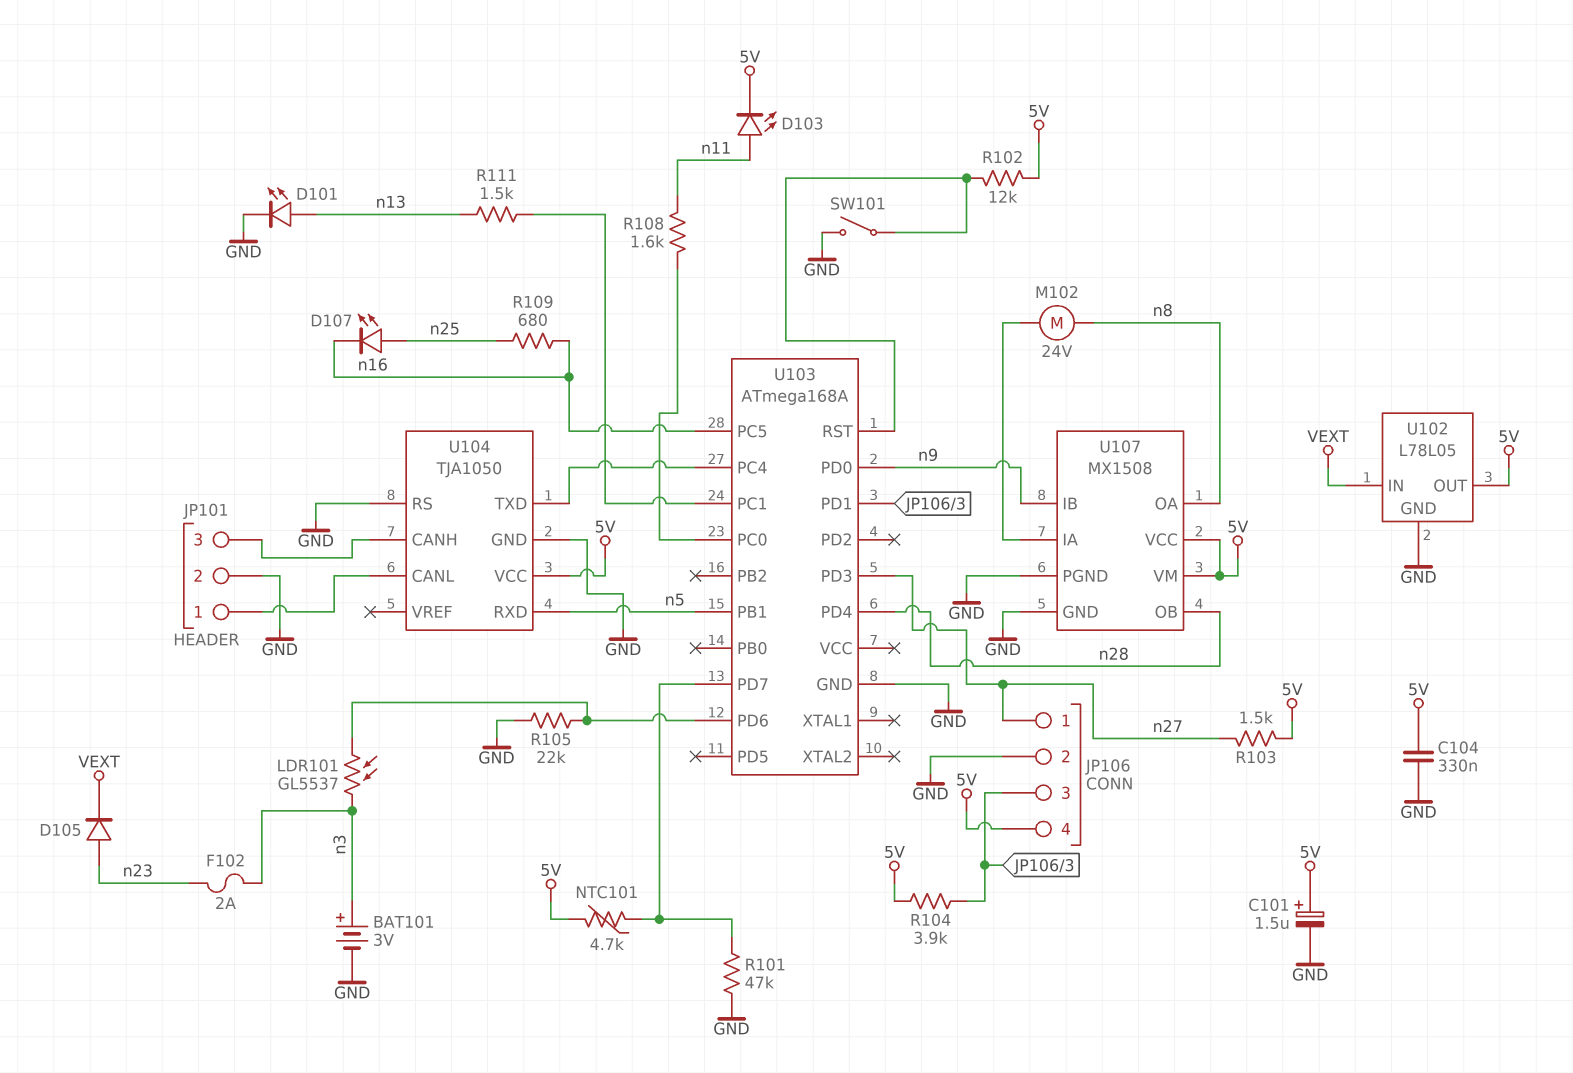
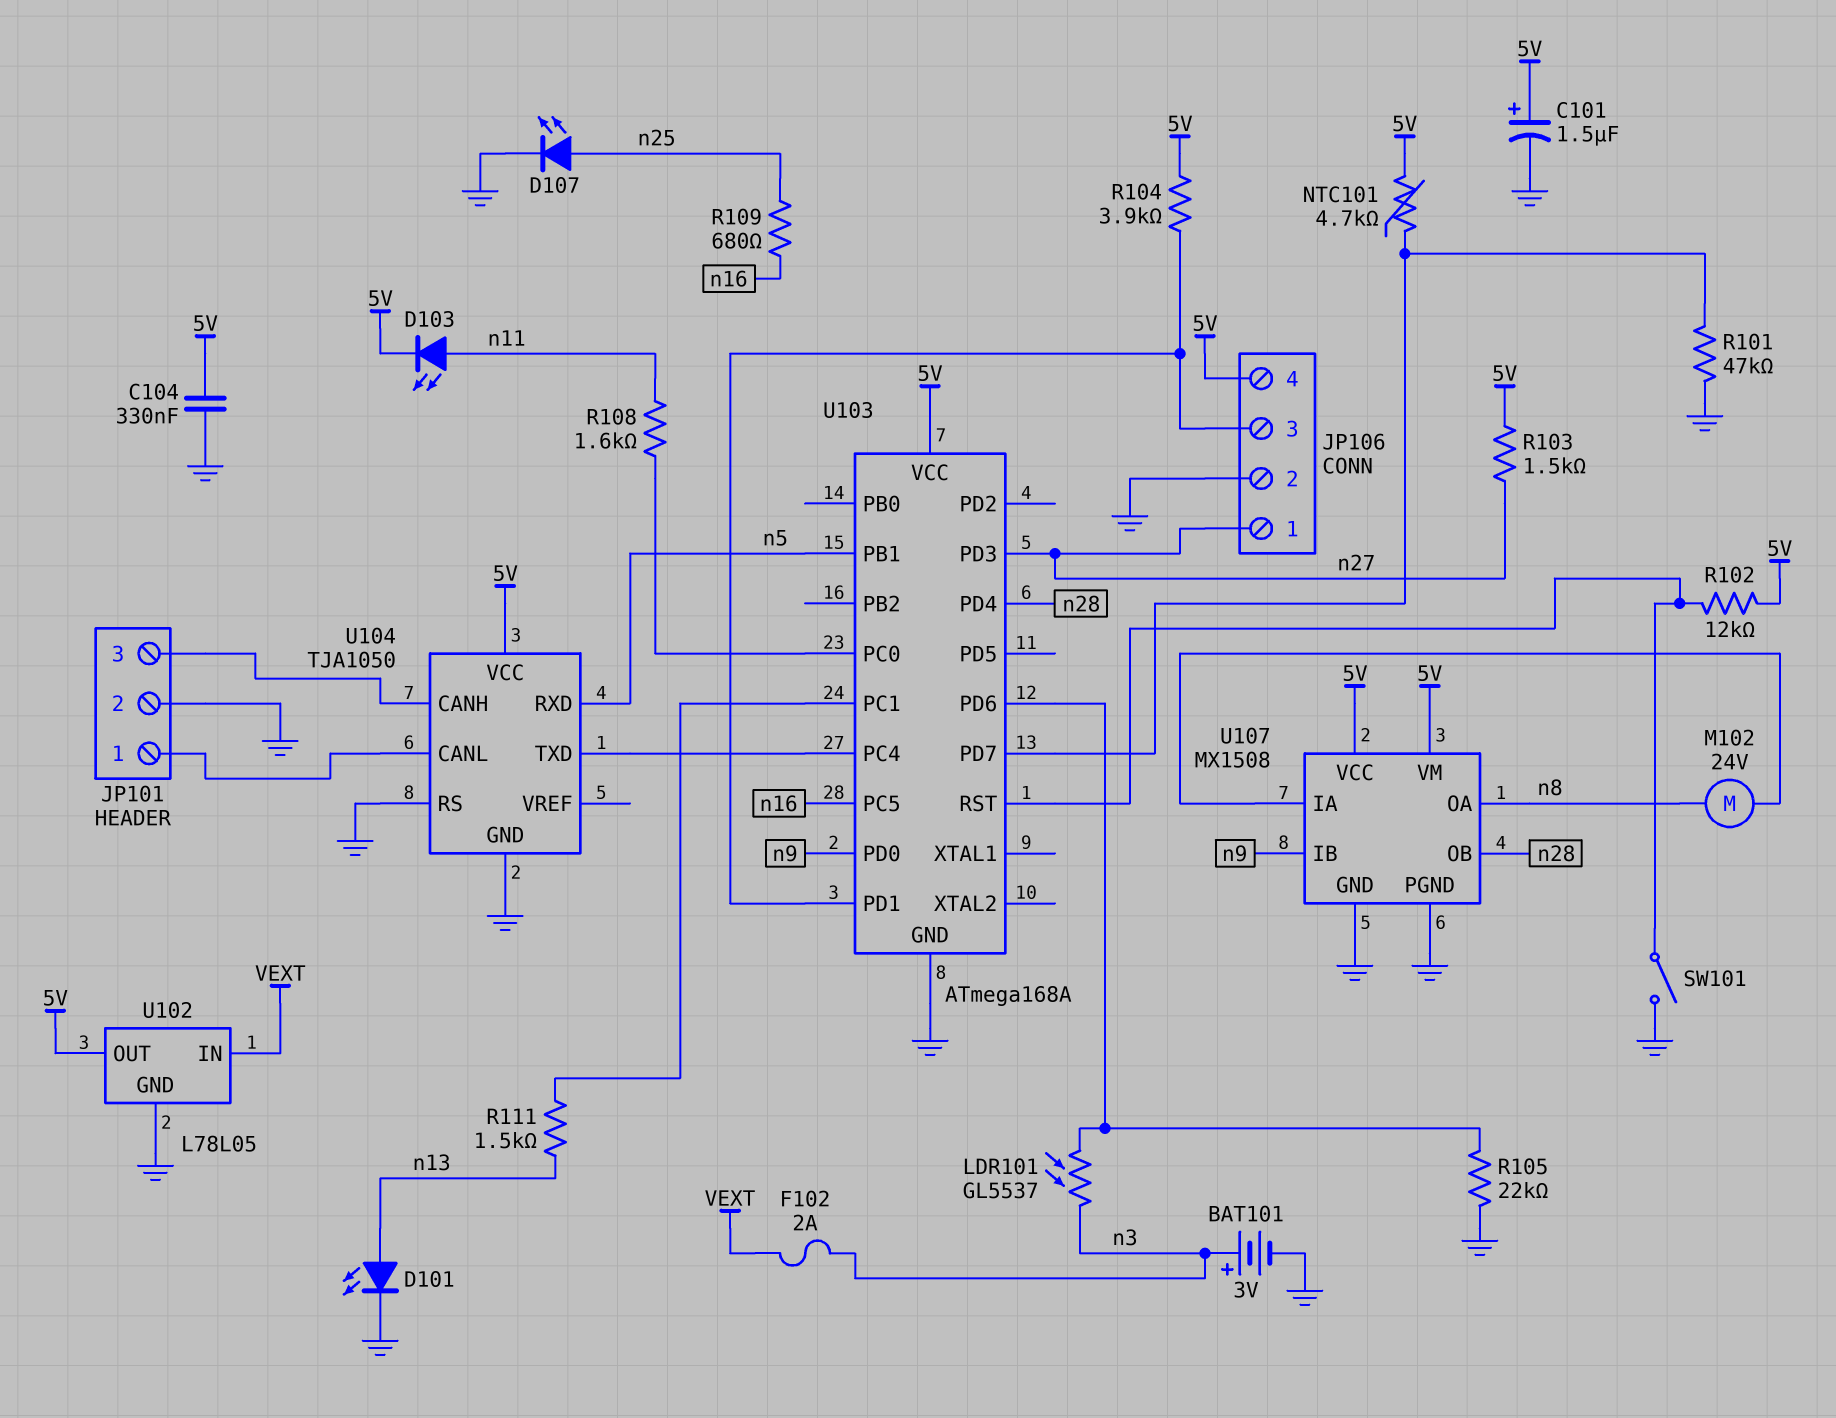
D105: diode (A n23, K VEXT) -> none
D107: LED (A n25, K n16) -> LED (A n25, K GND)
F102: 2A (n3, n23) -> 2A (VEXT, n3)
U103 pin VCC: none -> 5V

